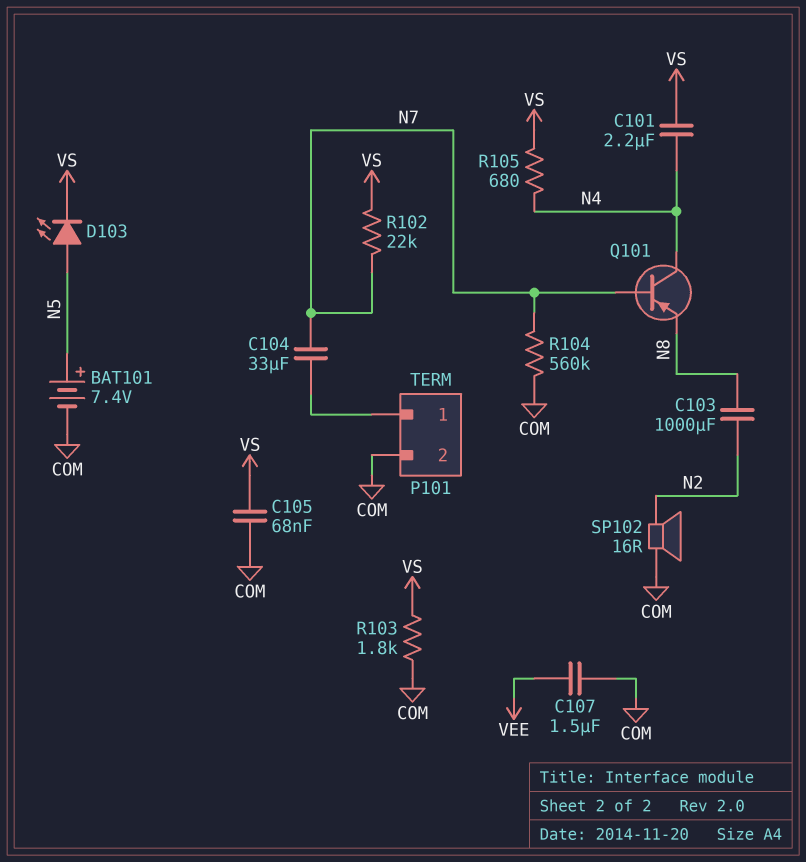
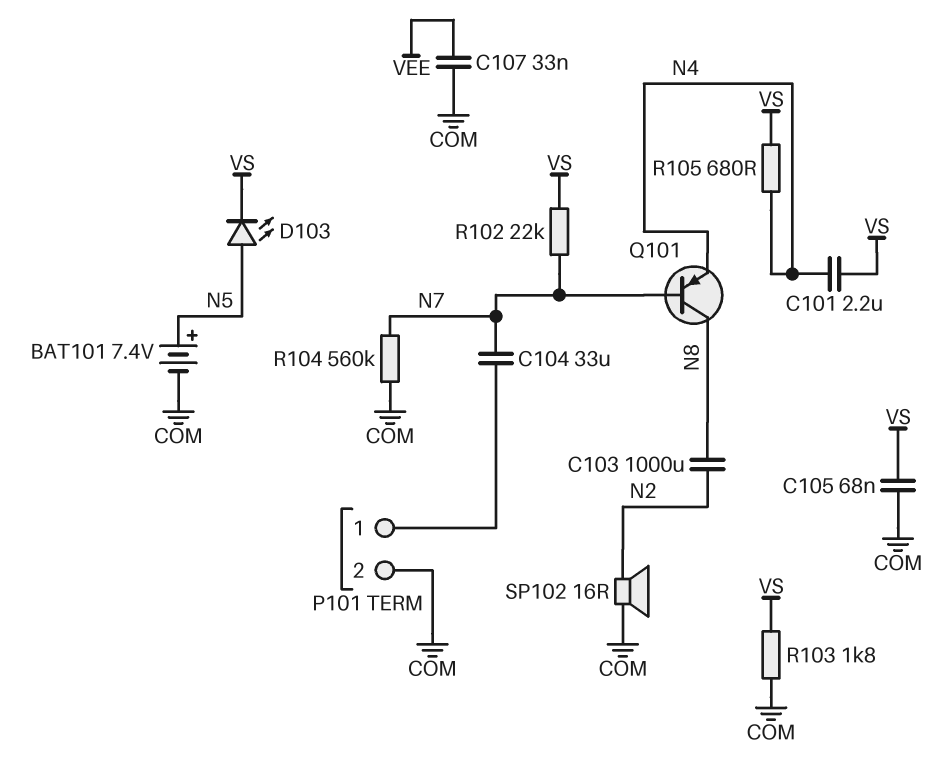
C107: 1.5uF (COM, VEE) -> 33nF (COM, VEE)
Q101: PNP (B N7, C N4, E N8) -> PNP (B N7, C N8, E N4)

